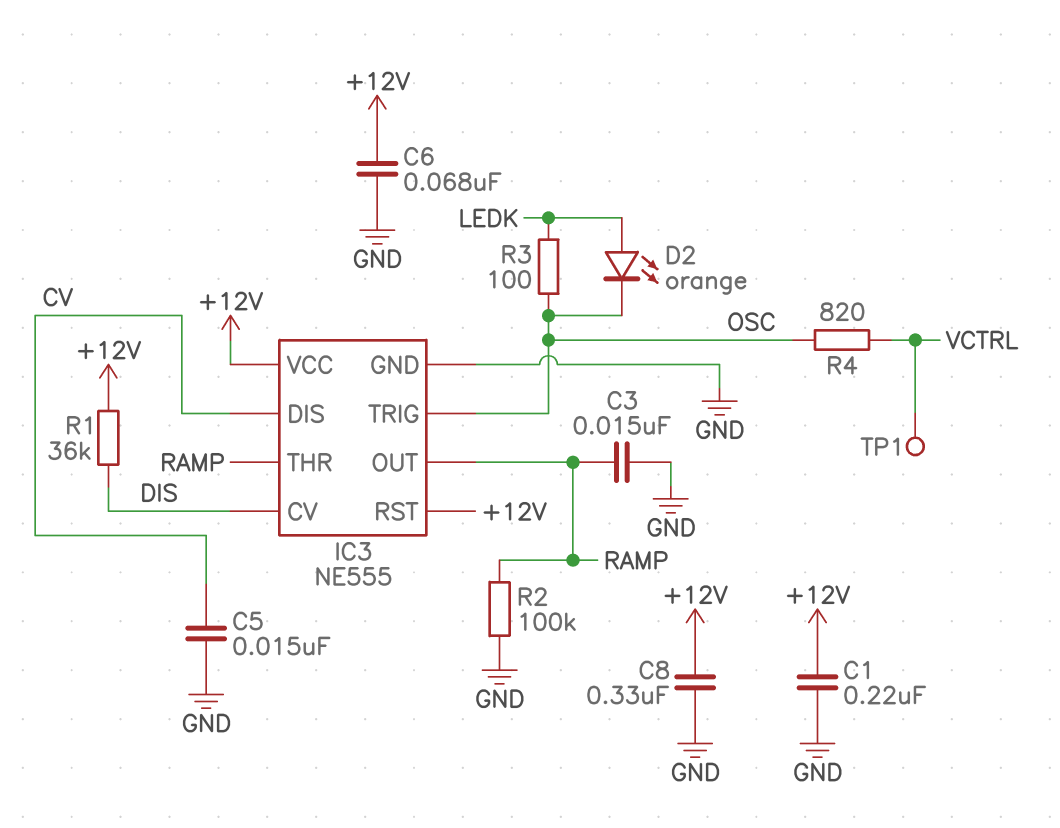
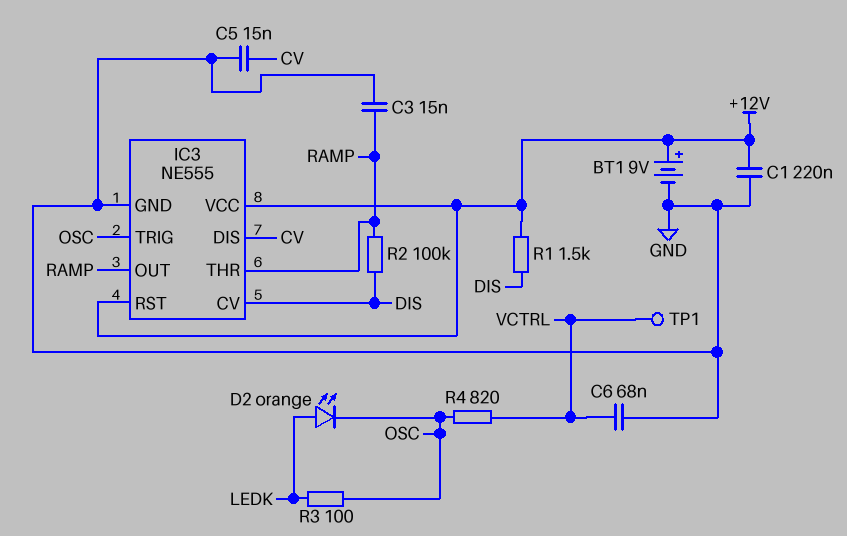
BT1: none -> 9V (plus +12V, minus GND)
C6: 68nF (+12V, GND) -> 68nF (GND, VCTRL)
C8: 330nF (+12V, GND) -> none
R1: 36k (+12V, DIS) -> 1.5k (+12V, DIS)
R2: 100k (GND, RAMP) -> 100k (DIS, RAMP)

